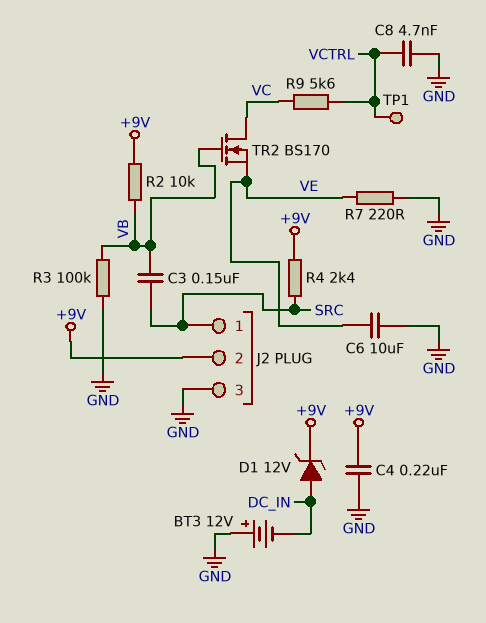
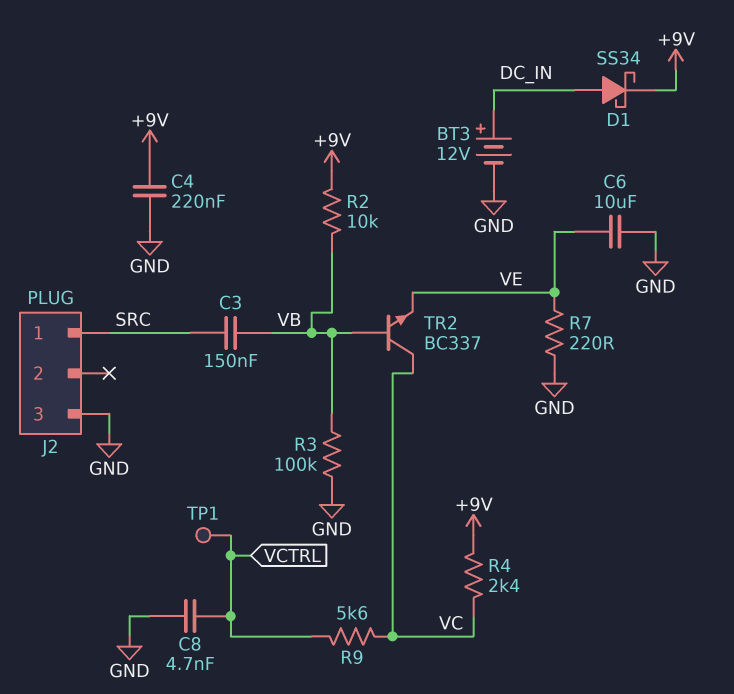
BT3: 12V (plus GND, minus DC_IN) -> 12V (plus DC_IN, minus GND)
D1: zener 12V (A DC_IN, K +9V) -> schottky SS34 (A DC_IN, K +9V)
J2 pin 2: +9V -> none
R4: 2.4k (+9V, SRC) -> 2.4k (+9V, VC)
TR2: NMOS BS170 (G VB, D VC, S VE) -> NPN BC337 (B VB, C VC, E VE)

